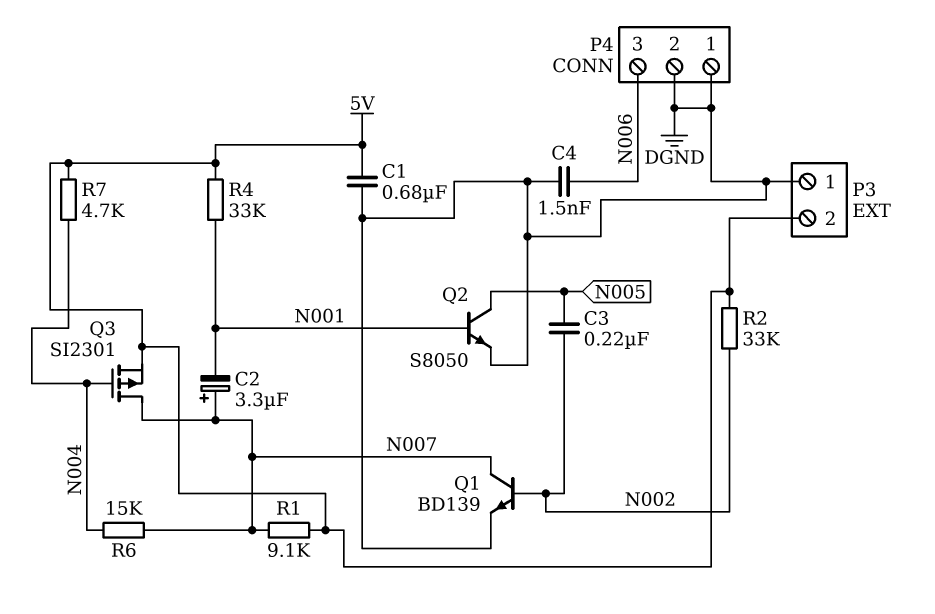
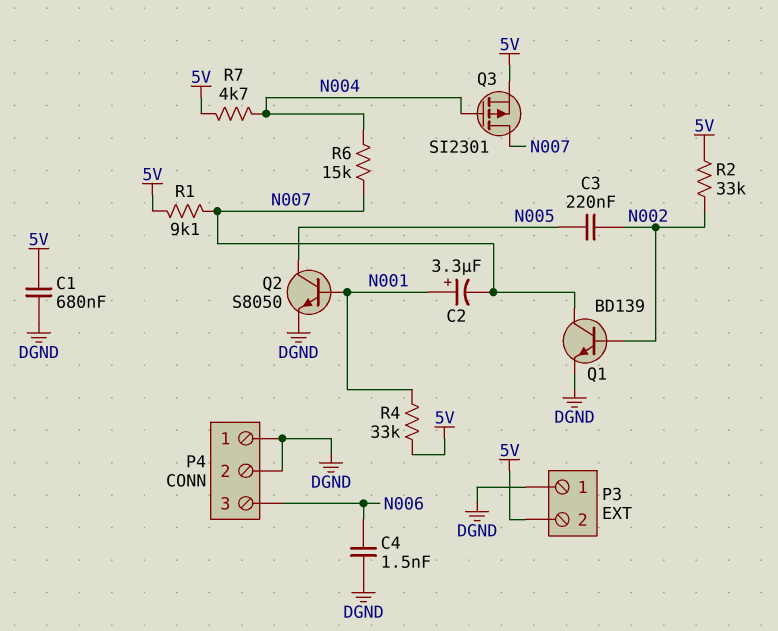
C2: 3.3uF (plus N007, minus N001) -> 3.3uF (plus N001, minus N007)

